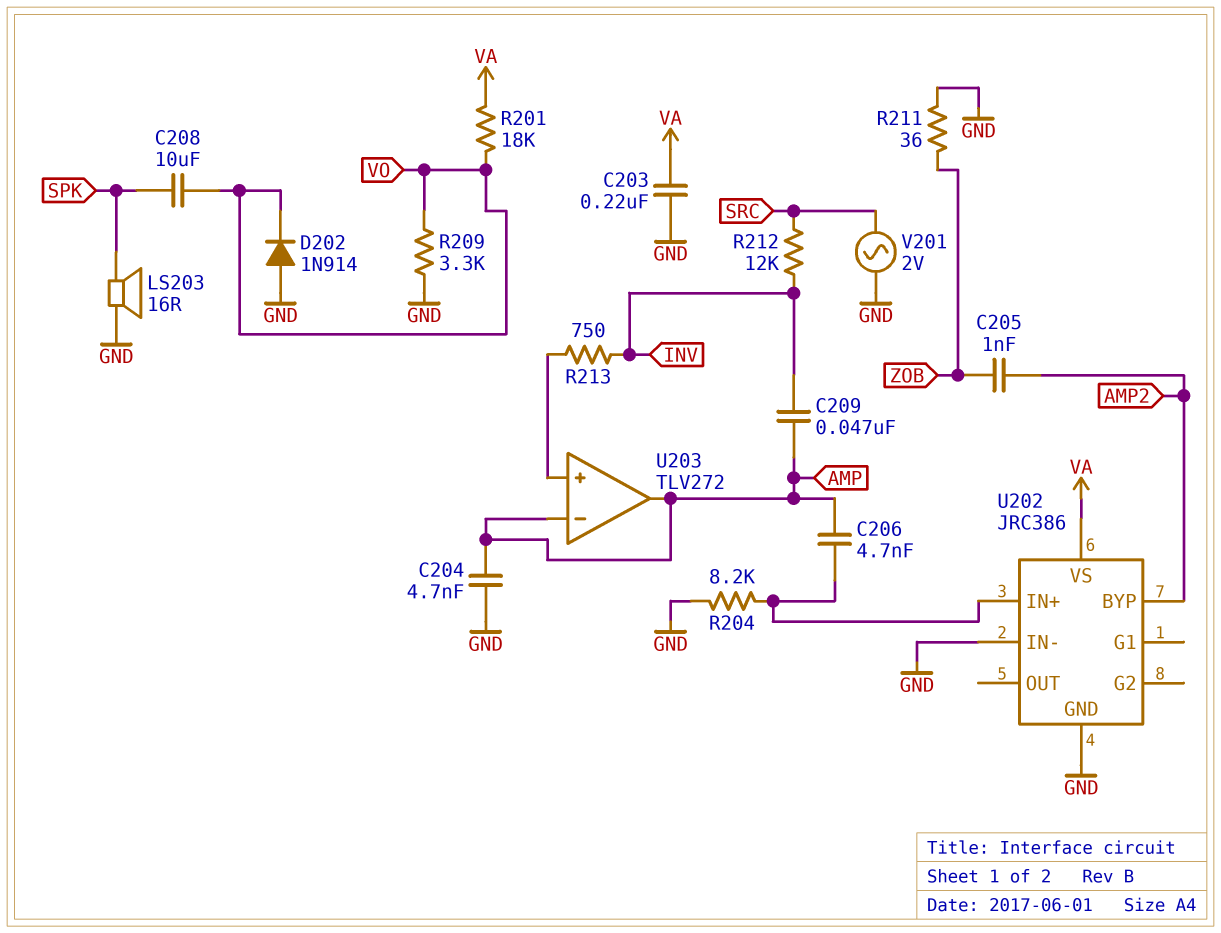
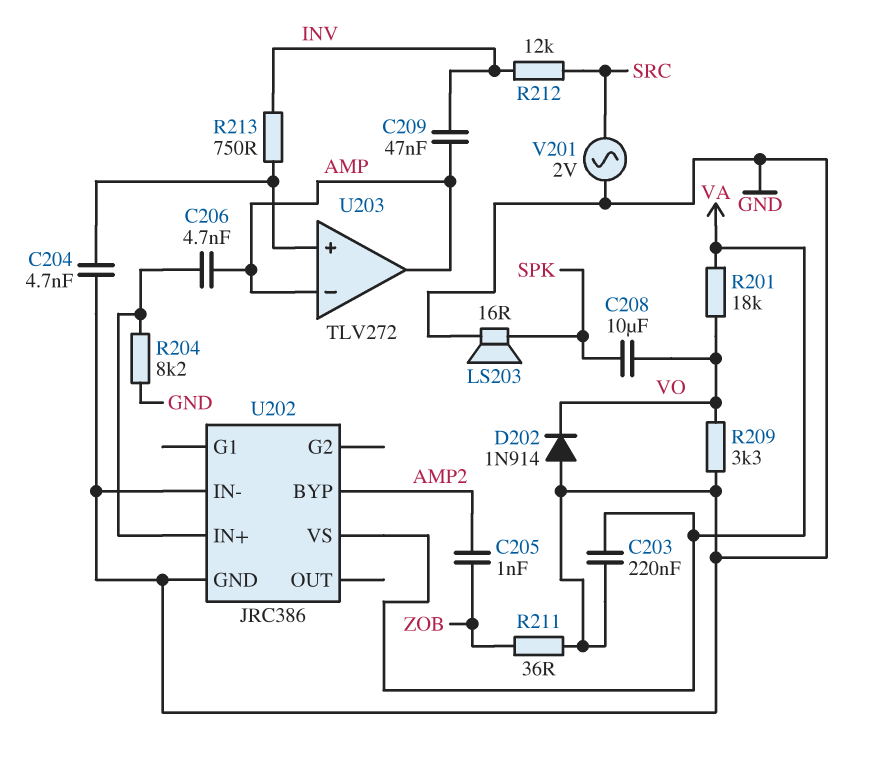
C204: 4.7nF (AMP, GND) -> 4.7nF (GND, U203/in+)

